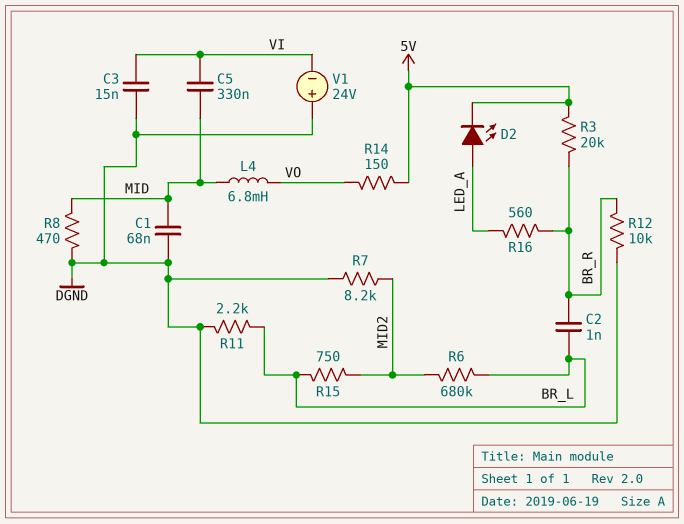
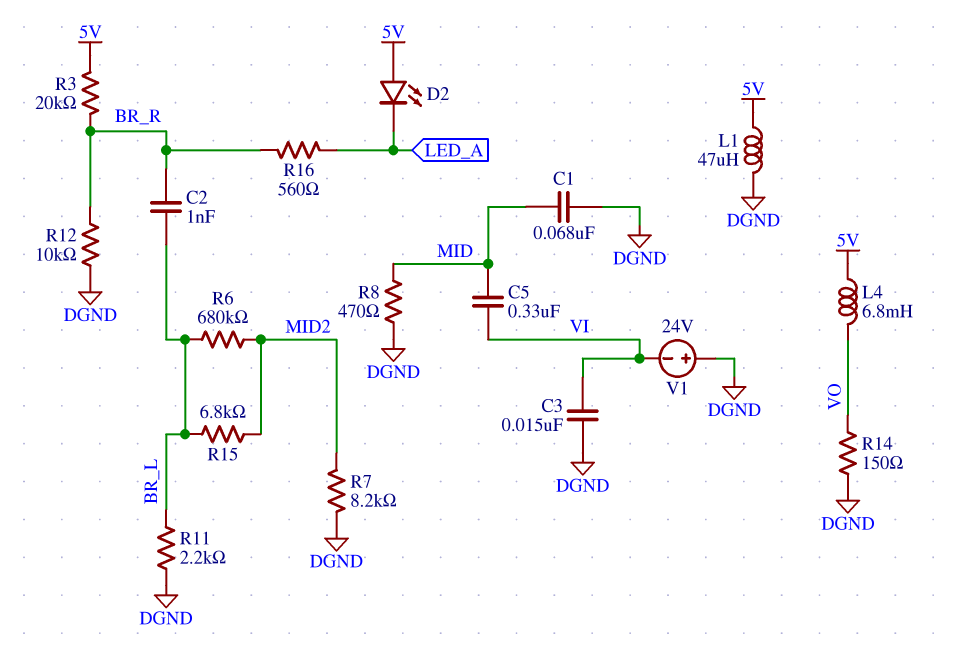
D2: LED (A LED_A, K 5V) -> LED (A 5V, K LED_A)
L1: none -> 47uH (5V, DGND)
L4: 6.8mH (MID, VO) -> 6.8mH (5V, VO)
R14: 150 (5V, VO) -> 150 (DGND, VO)
R15: 750 (BR_L, MID2) -> 6.8k (BR_L, MID2)

